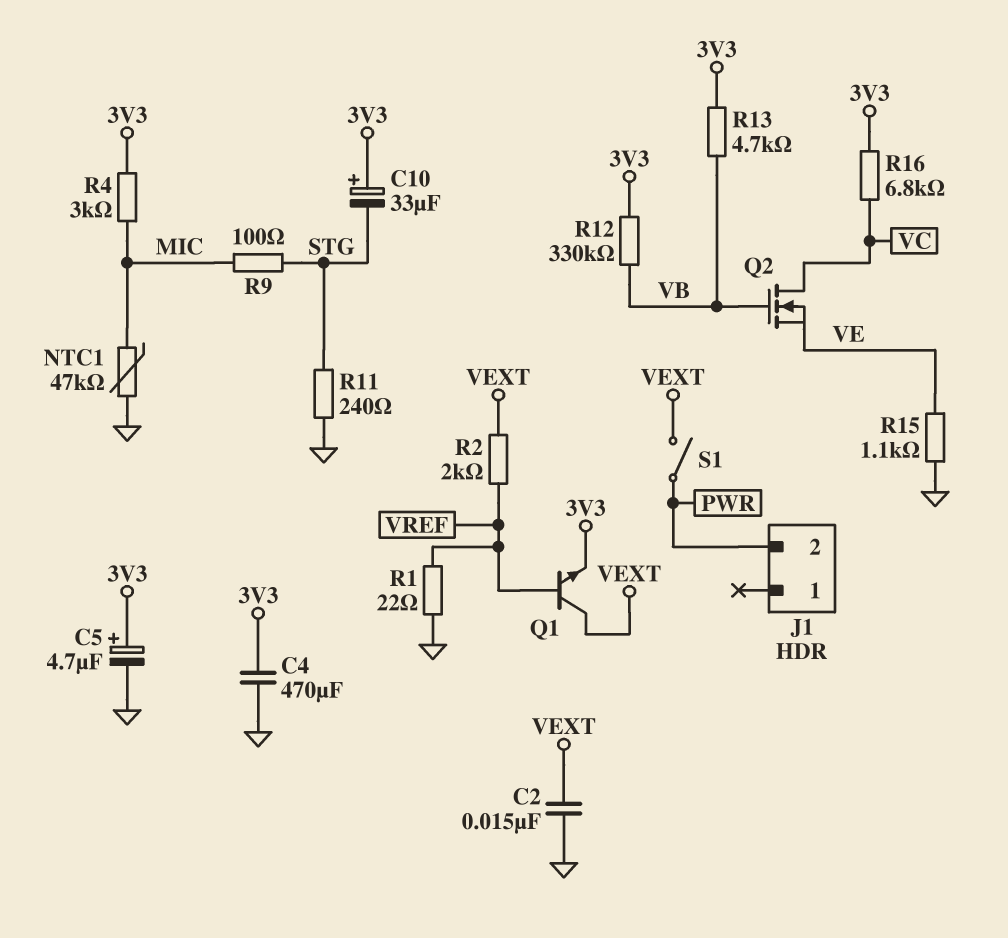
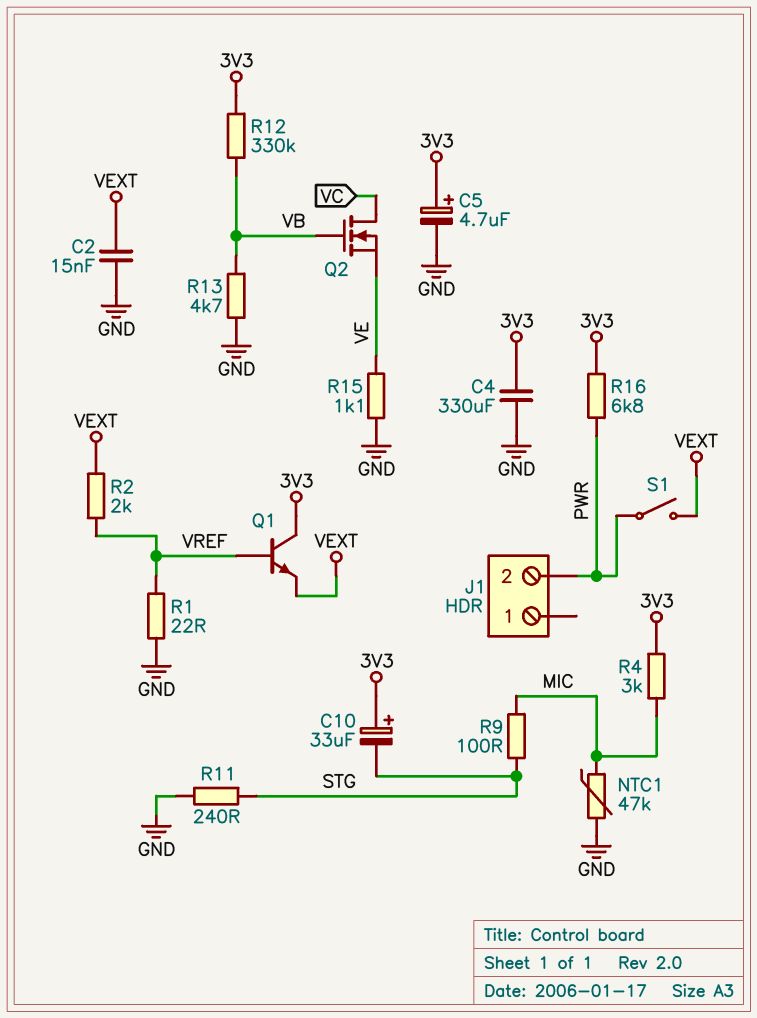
C4: 470uF (3V3, GND) -> 330uF (3V3, GND)
Q1: NPN (B VREF, C VEXT, E 3V3) -> NPN (B VREF, C 3V3, E VEXT)
R13: 4.7k (3V3, VB) -> 4.7k (GND, VB)
R16: 6.8k (3V3, VC) -> 6.8k (3V3, PWR)

